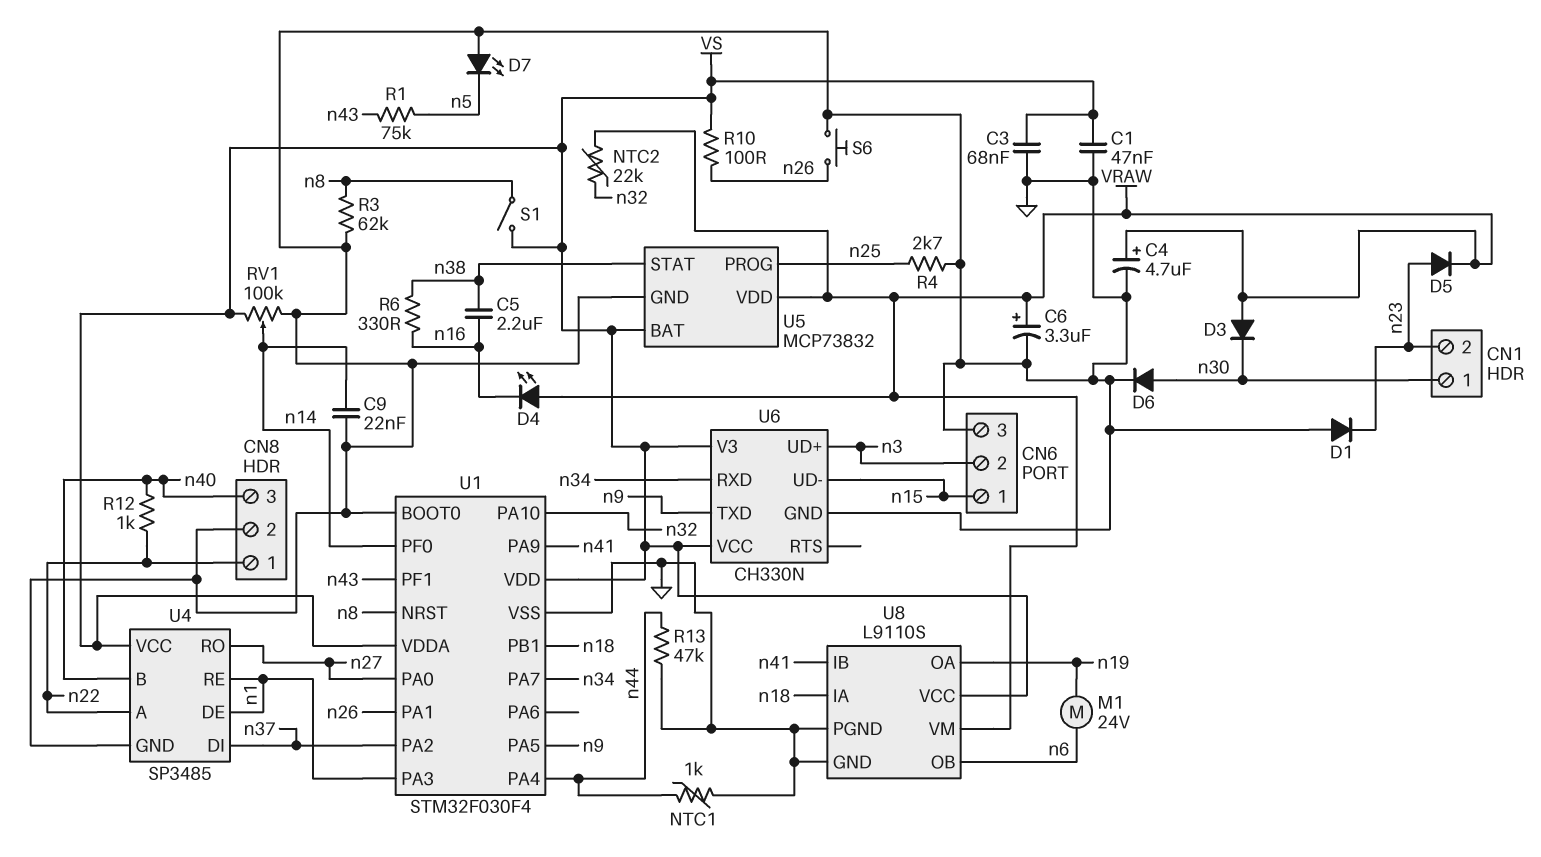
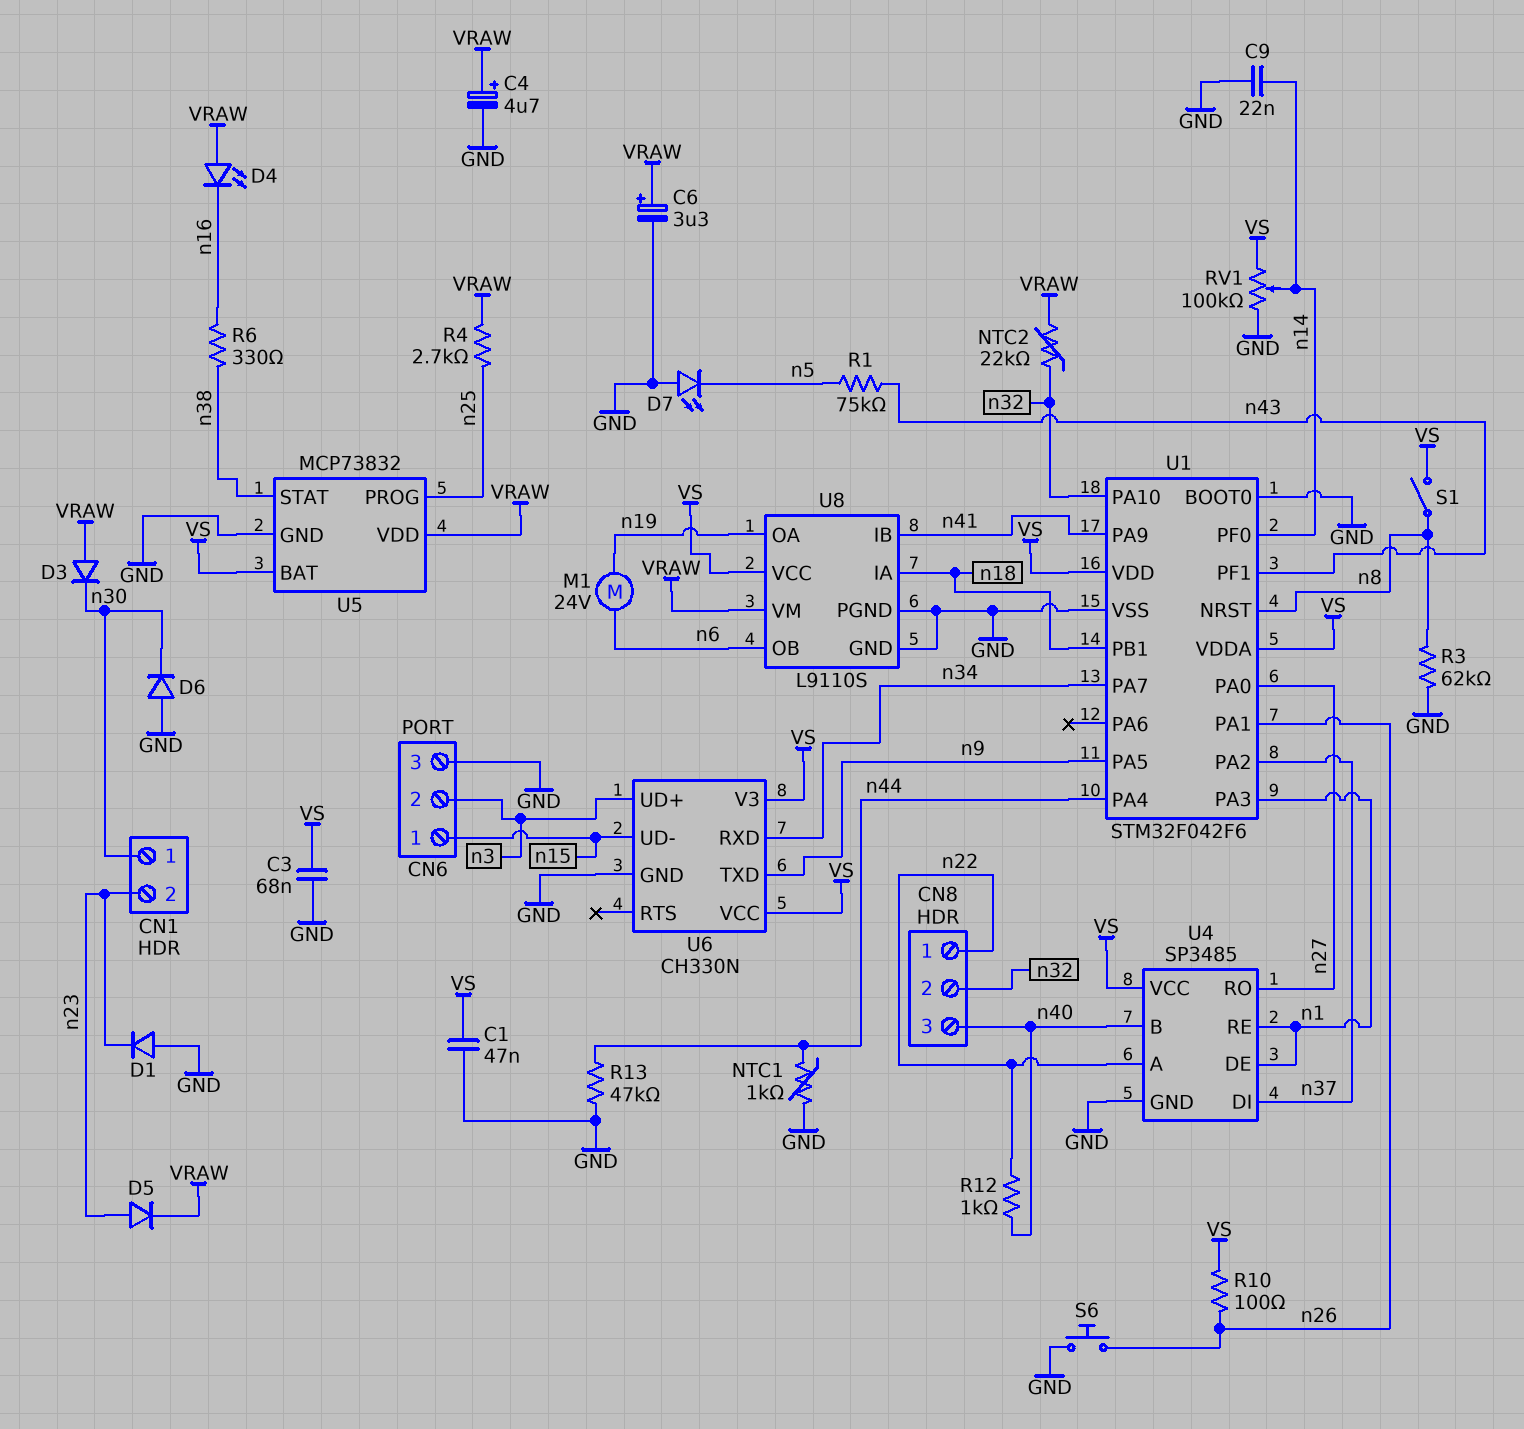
C5: 2.2uF (n16, n38) -> none
CN8 pin 2: GND -> n32
D6: diode (A n30, K GND) -> diode (A GND, K n30)
R4: 2.7k (GND, n25) -> 2.7k (VRAW, n25)
U1: STM32F030F4 -> STM32F042F6

